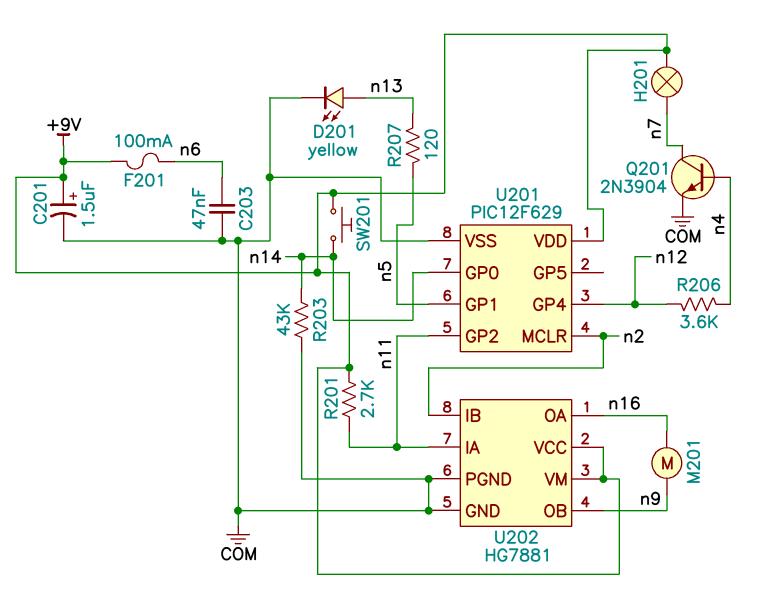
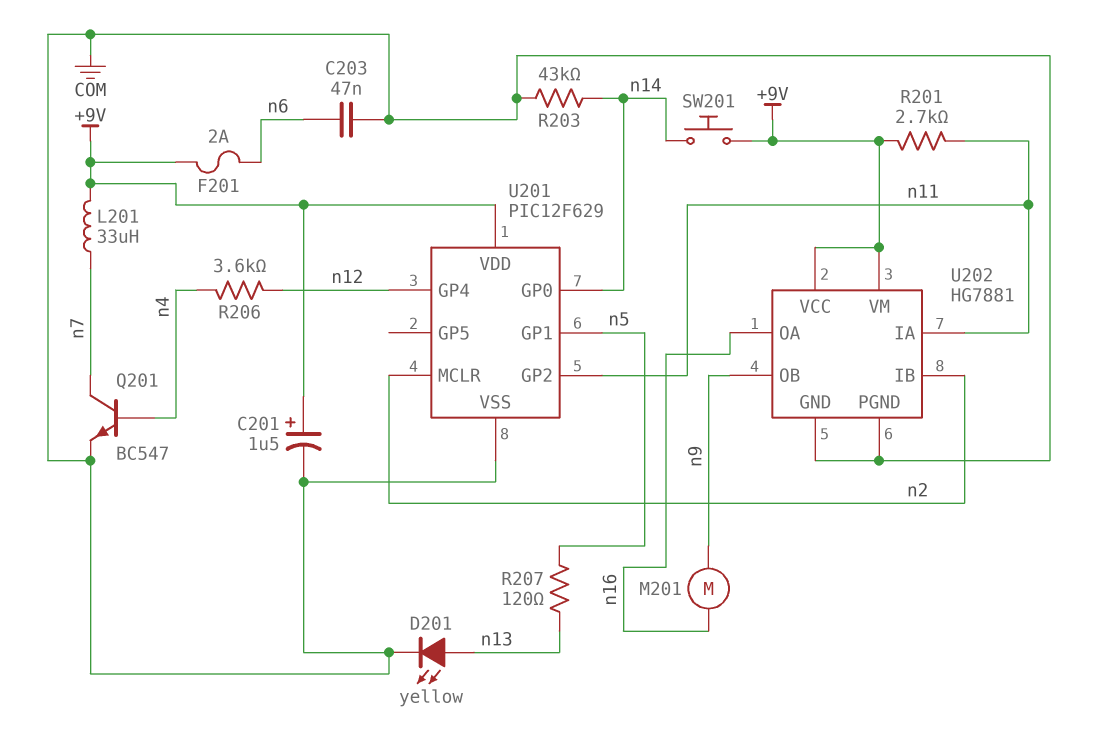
F201: 100mA (+9V, n6) -> 2A (+9V, n6)
H201: lamp (+9V, n7) -> none
L201: none -> 33uH (+9V, n7)
Q201: NPN 2N3904 (B n4, C n7, E COM) -> NPN BC547 (B n4, C n7, E COM)

